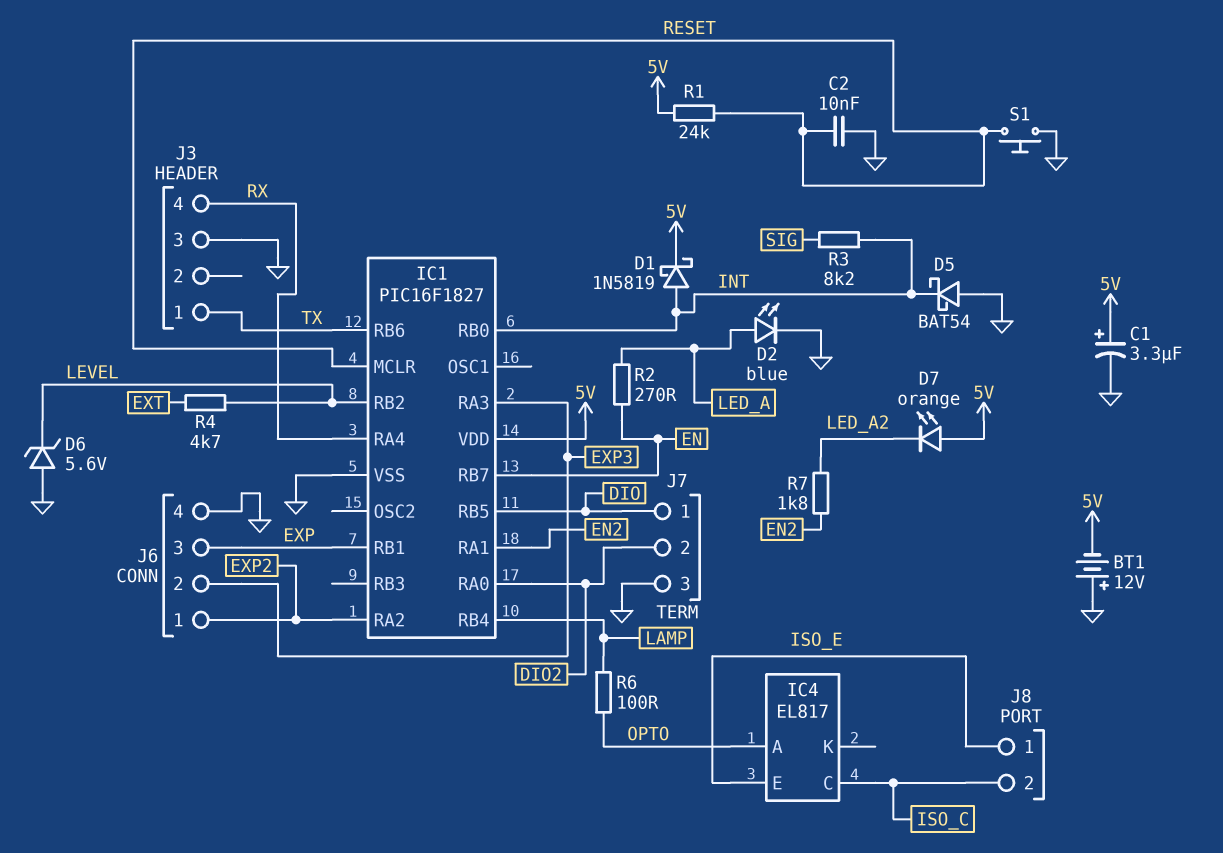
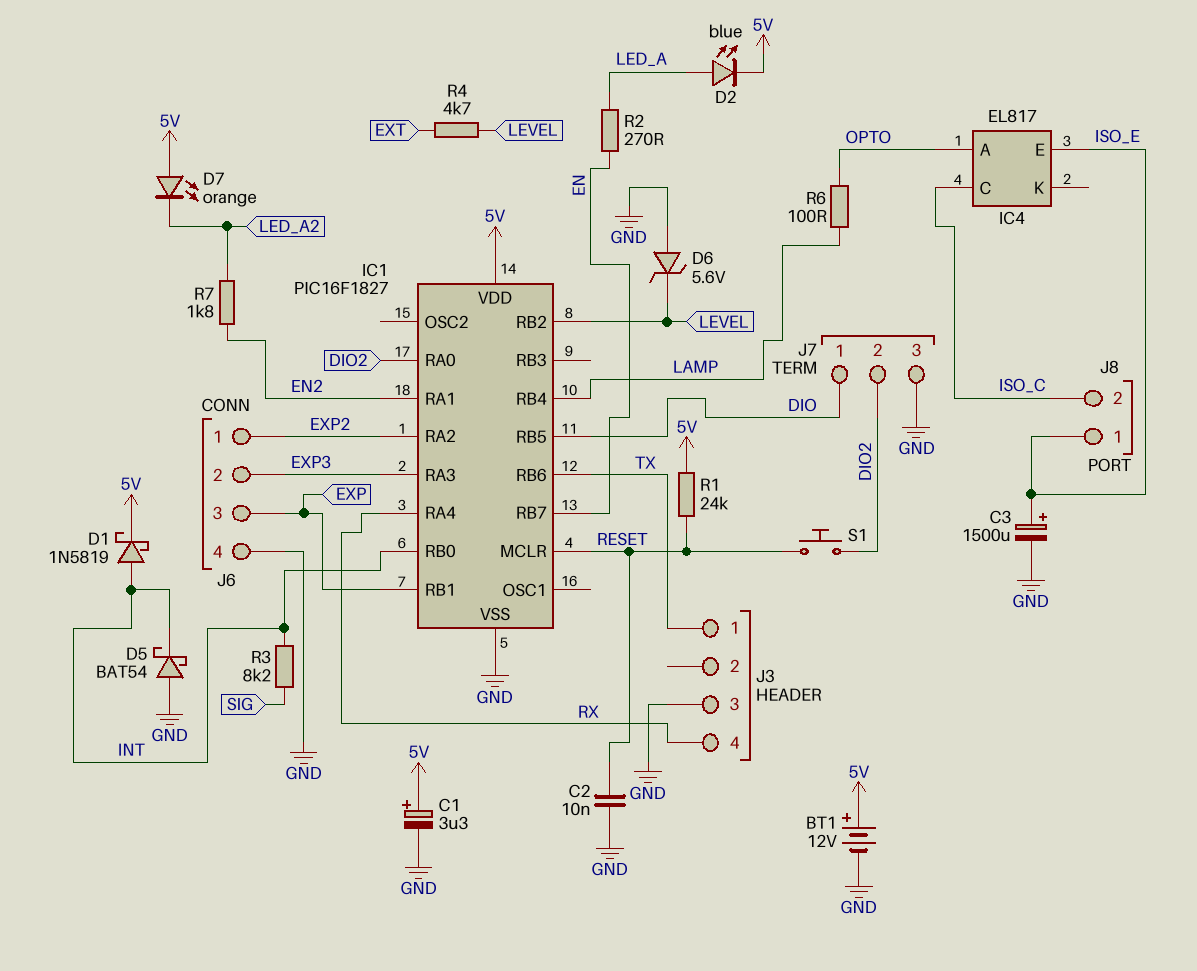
BT1: 12V (plus GND, minus 5V) -> 12V (plus 5V, minus GND)
C3: none -> 1500uF (plus ISO_E, minus GND)
D2: LED blue (A LED_A, K GND) -> LED blue (A LED_A, K 5V)
S1: button (GND, RESET) -> button (DIO2, RESET)

